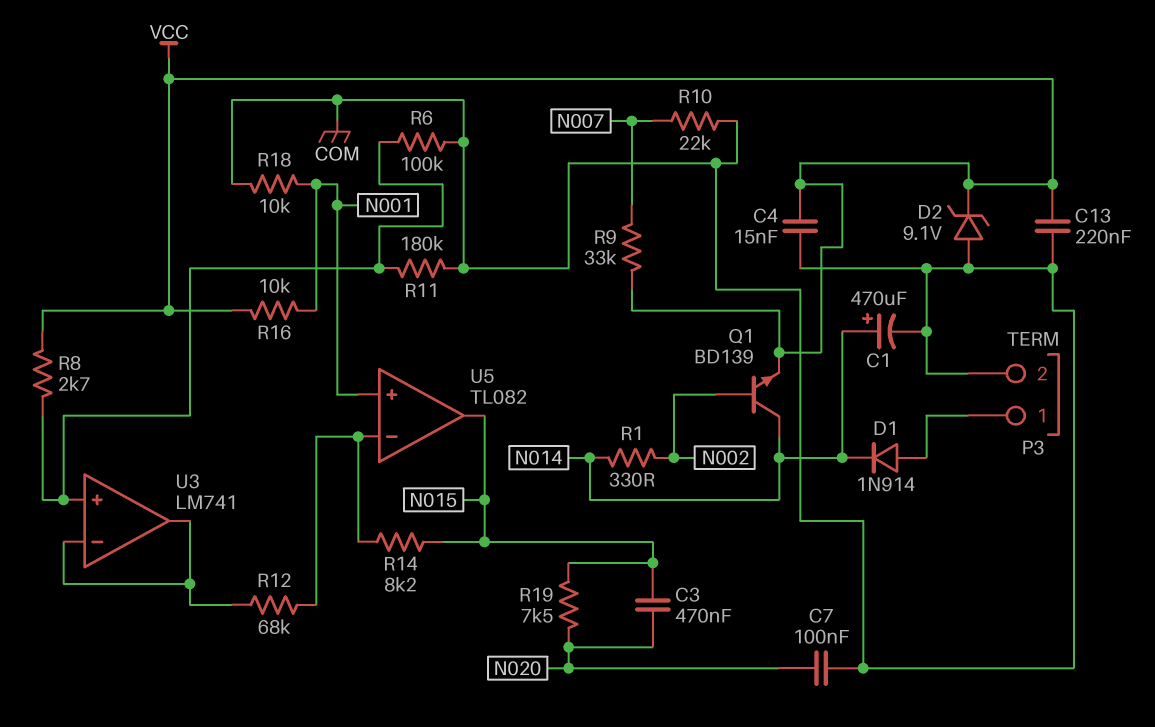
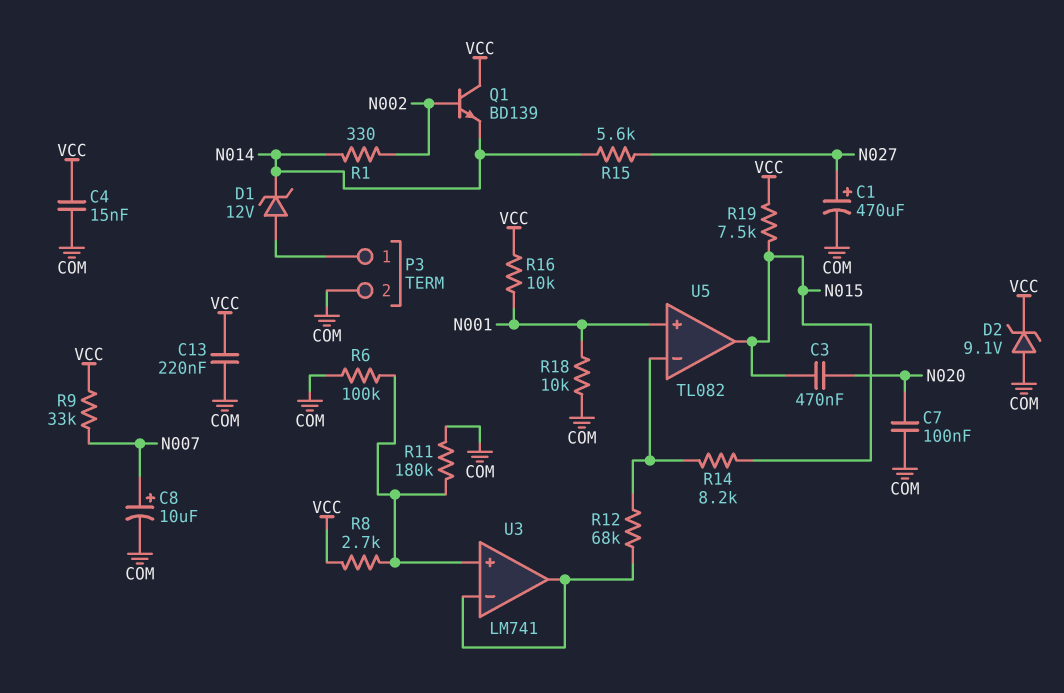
C1: 470uF (plus N014, minus COM) -> 470uF (plus N027, minus COM)
C8: none -> 10uF (plus N007, minus COM)
D1: diode 1N914 (A P3/1, K N014) -> zener 12V (A P3/1, K N014)
Q1: NPN BD139 (B N002, C N014, E VCC) -> NPN BD139 (B N002, C VCC, E N014)
R10: 22k (COM, N007) -> none
R15: none -> 5.6k (N014, N027)
R19: 7.5k (N015, N020) -> 7.5k (N015, VCC)

